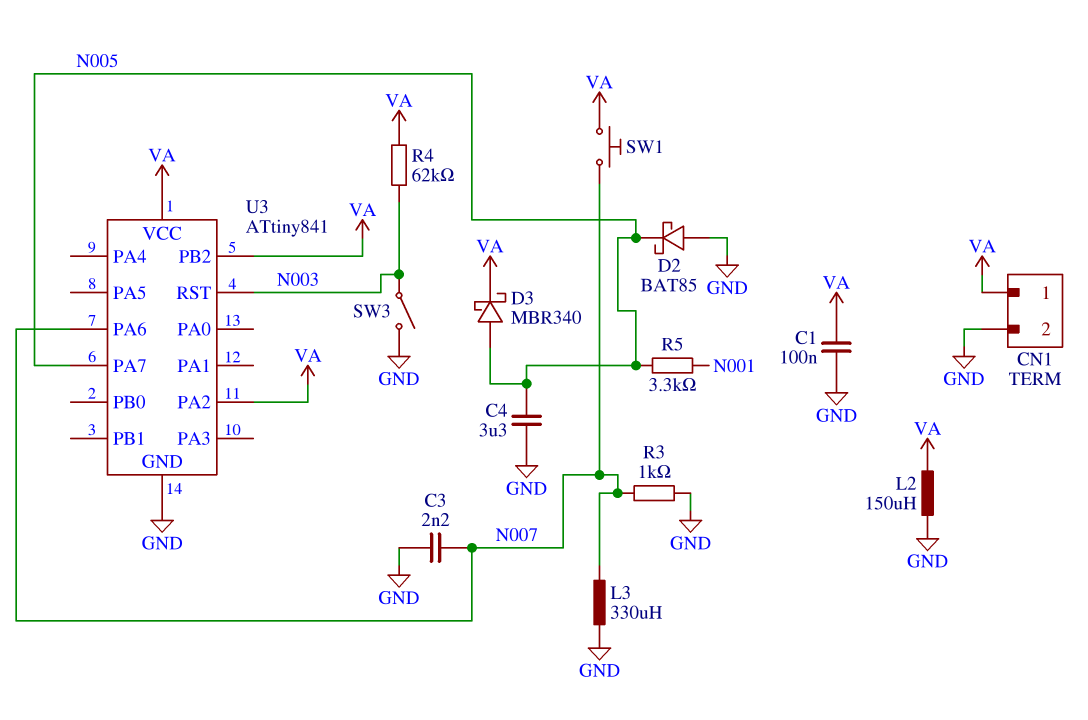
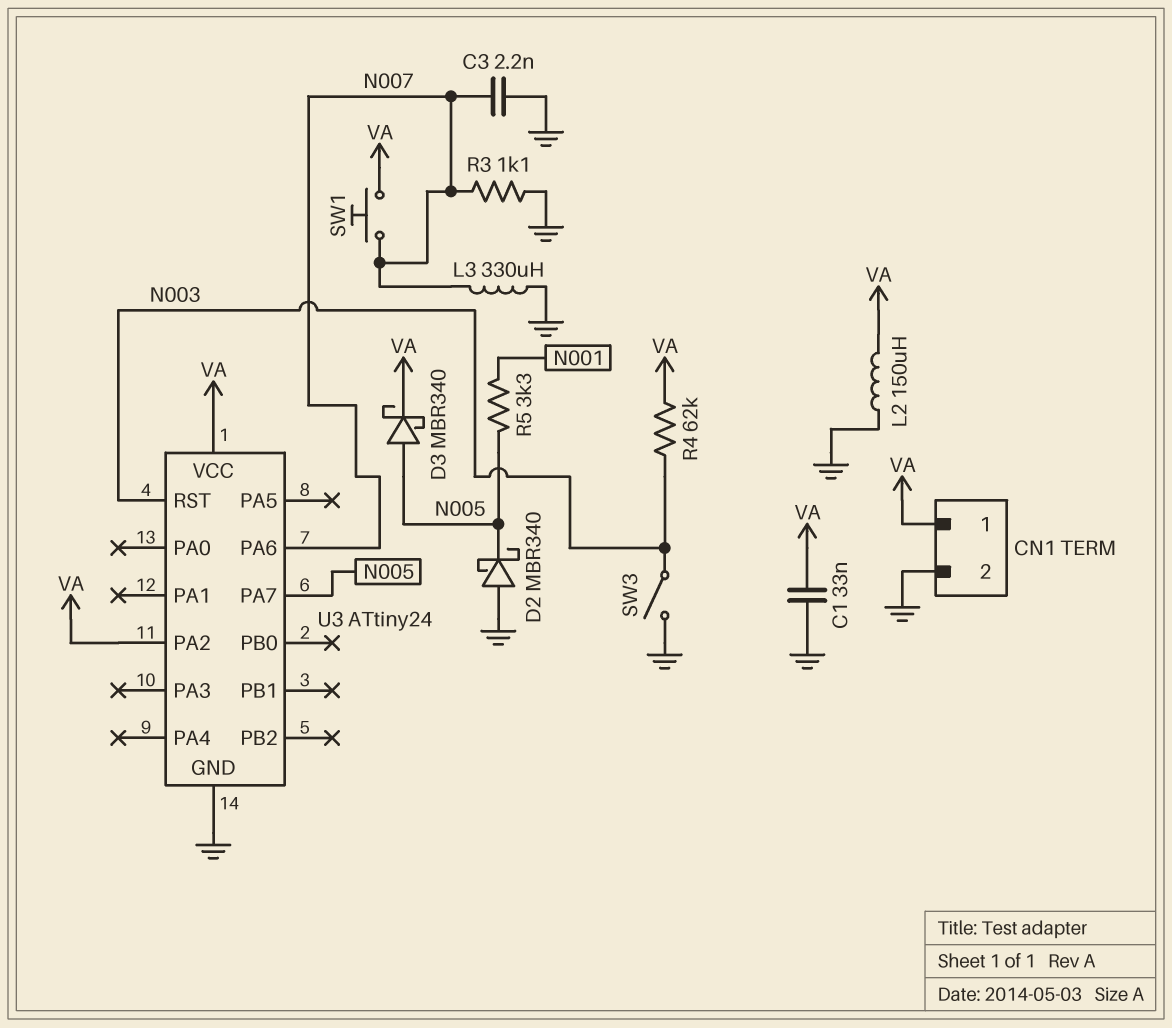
C1: 100nF (GND, VA) -> 33nF (GND, VA)
C4: 3.3uF (GND, N005) -> none
D2: schottky BAT85 (A GND, K N005) -> schottky MBR340 (A GND, K N005)
R3: 1k (GND, N007) -> 1.1k (GND, N007)
U3: ATtiny841 -> ATtiny24
U3 pin PB2: VA -> none

